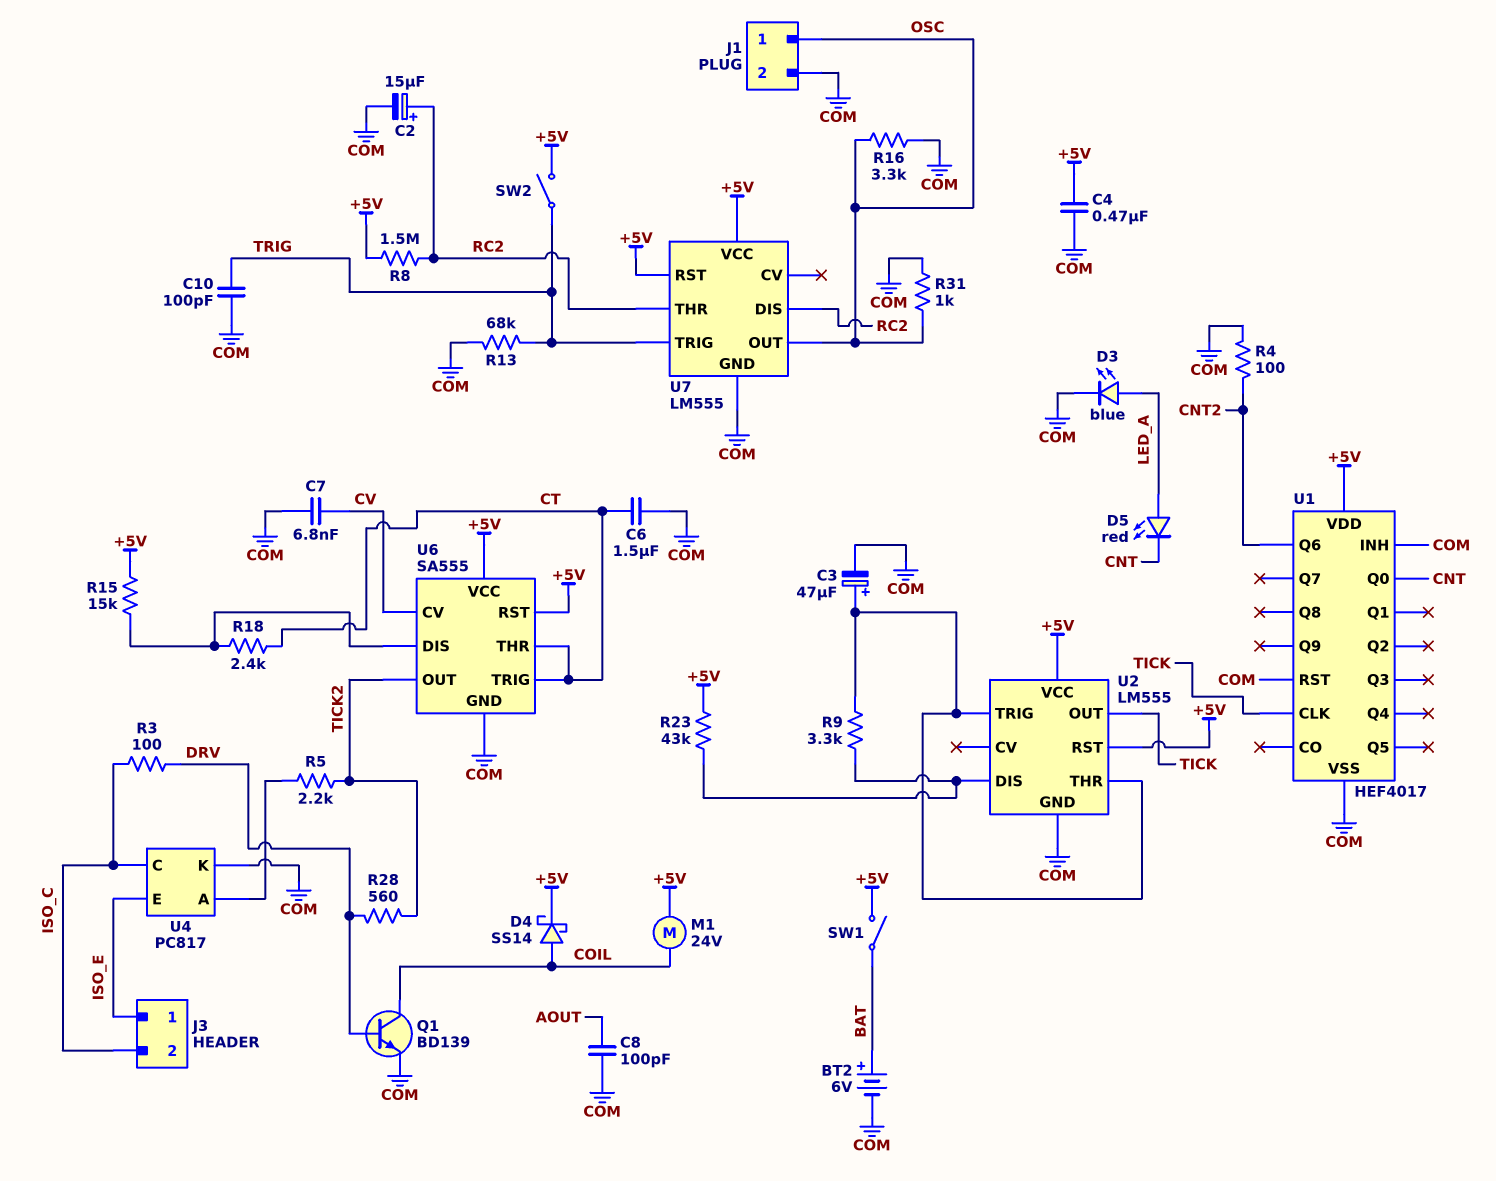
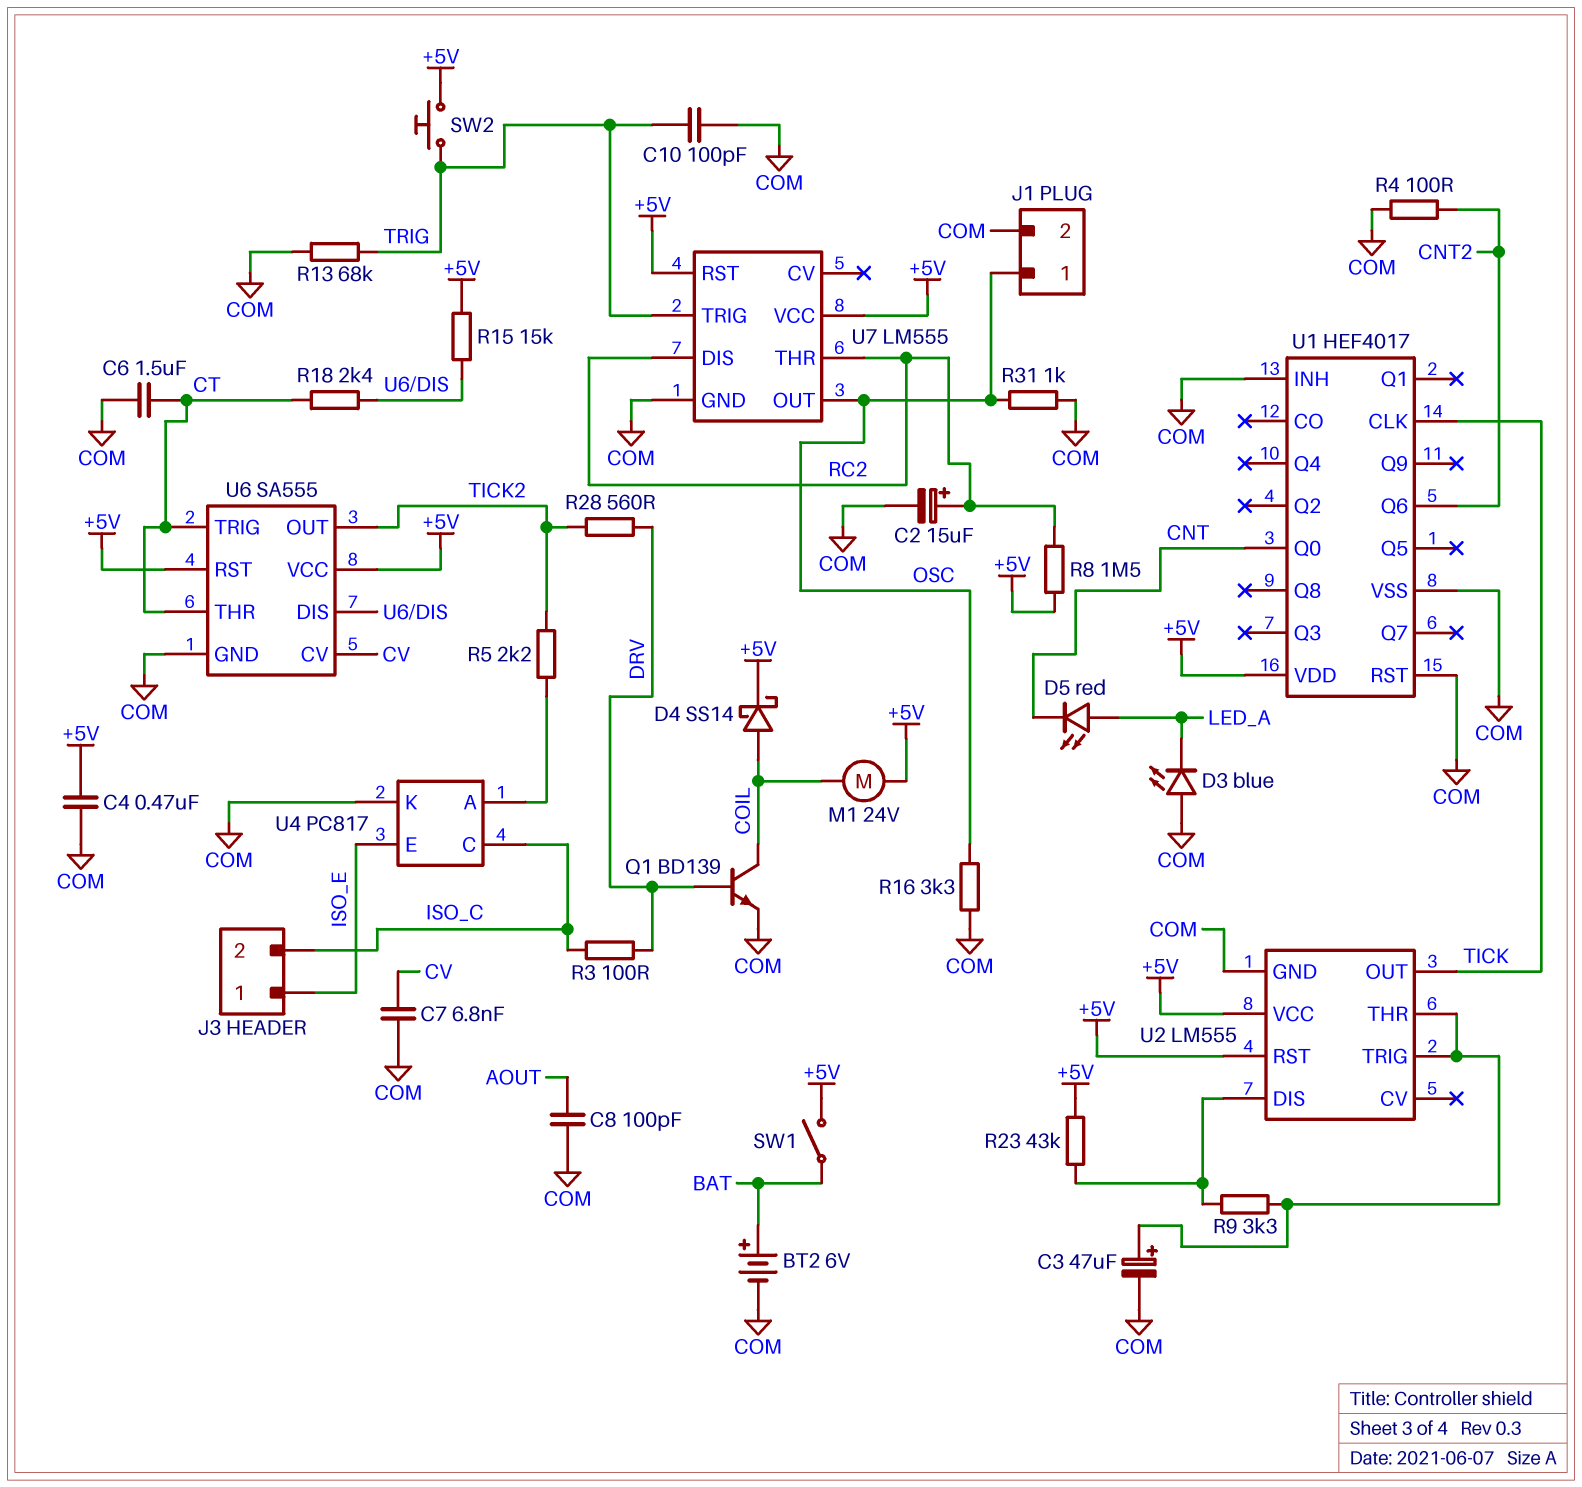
D3: LED blue (A LED_A, K COM) -> LED blue (A COM, K LED_A)
SW2: switch (+5V, TRIG) -> button (+5V, TRIG)

